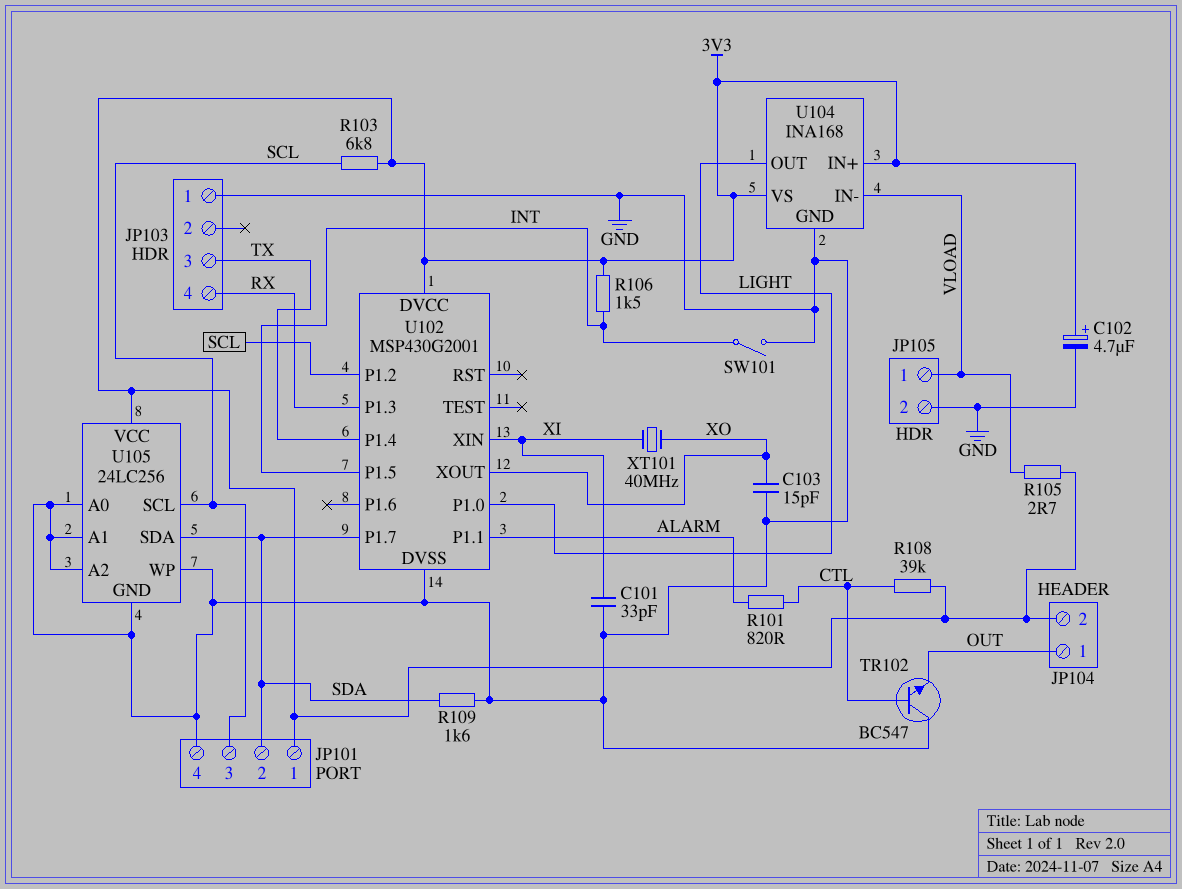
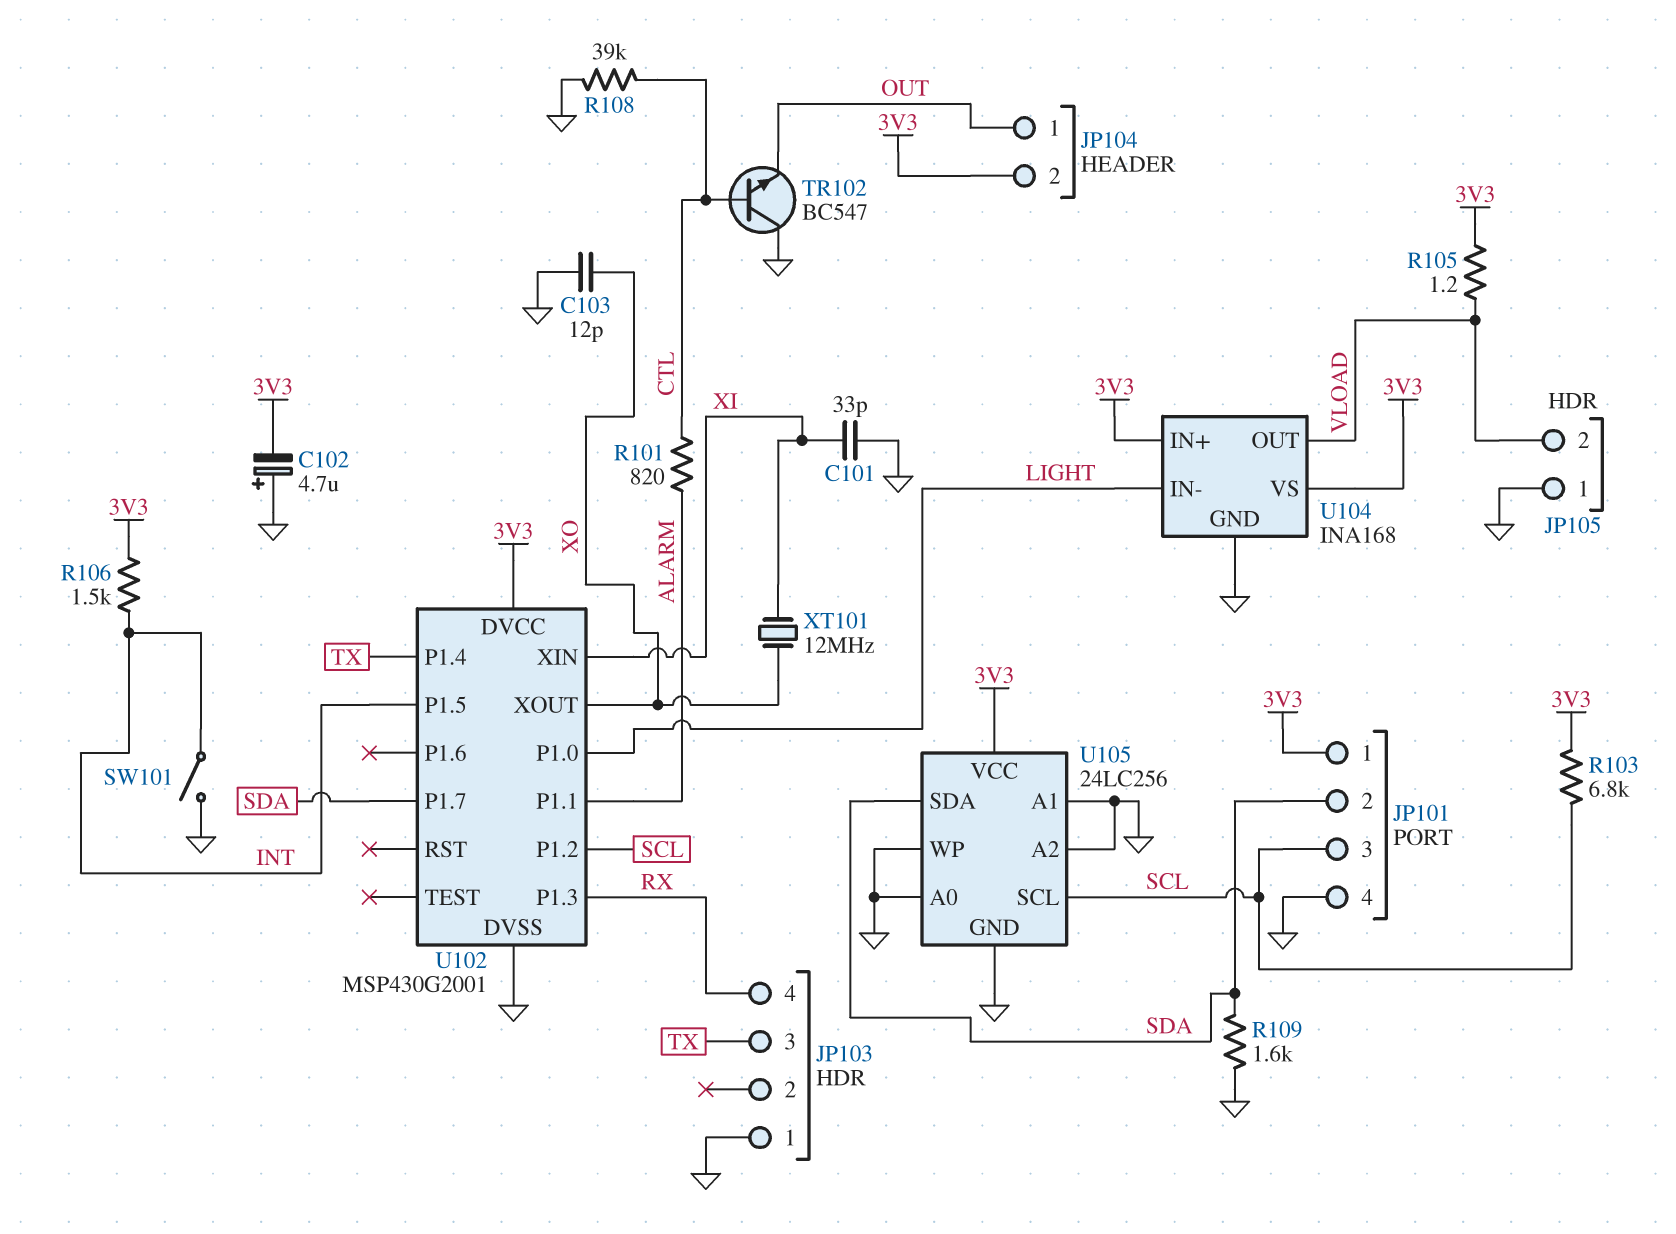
C102: 4.7uF (plus 3V3, minus GND) -> 4.7uF (plus GND, minus 3V3)
C103: 15pF (GND, XO) -> 12pF (GND, XO)
JP105 pin 1: VLOAD -> GND
JP105 pin 2: GND -> VLOAD
R105: 2.7 (3V3, VLOAD) -> 1.2 (3V3, VLOAD)
R108: 39k (3V3, CTL) -> 39k (CTL, GND)
U104 pin IN-: VLOAD -> LIGHT
U104 pin OUT: LIGHT -> VLOAD
XT101: 40MHz (XI, XO) -> 12MHz (XI, XO)

